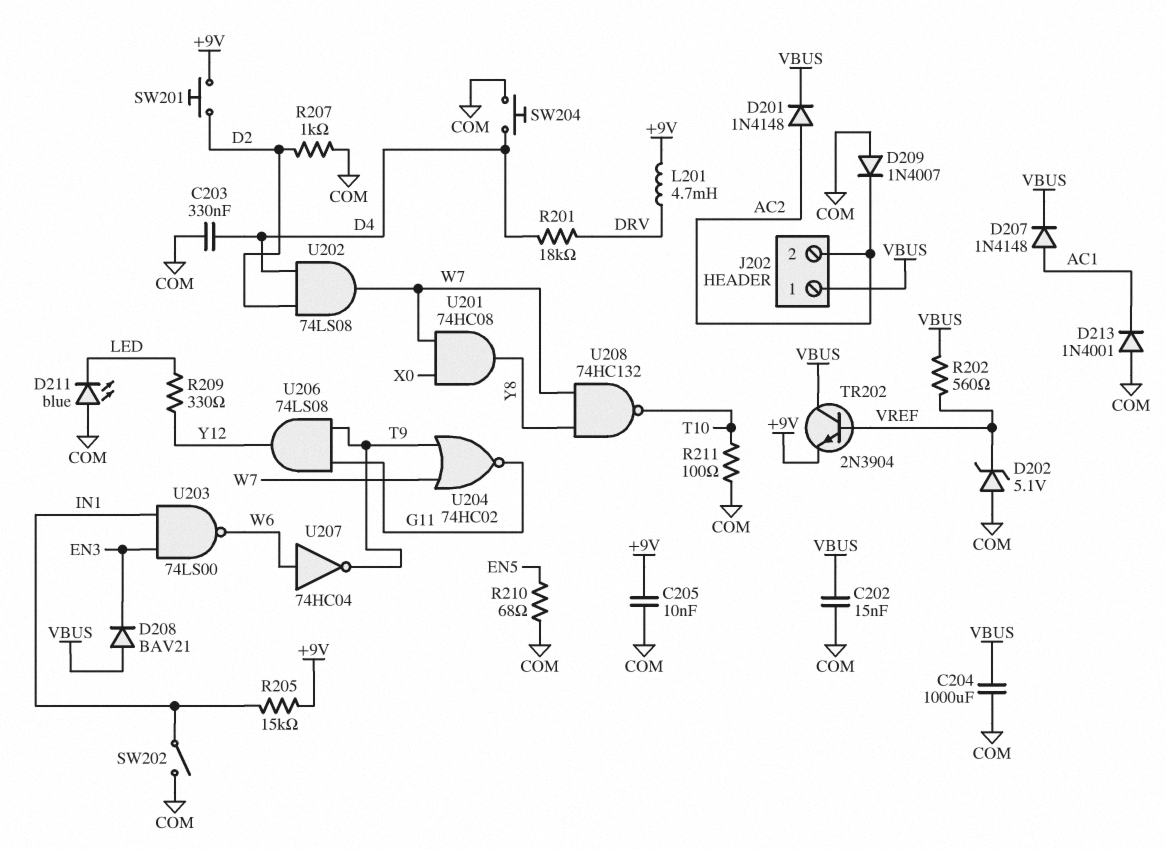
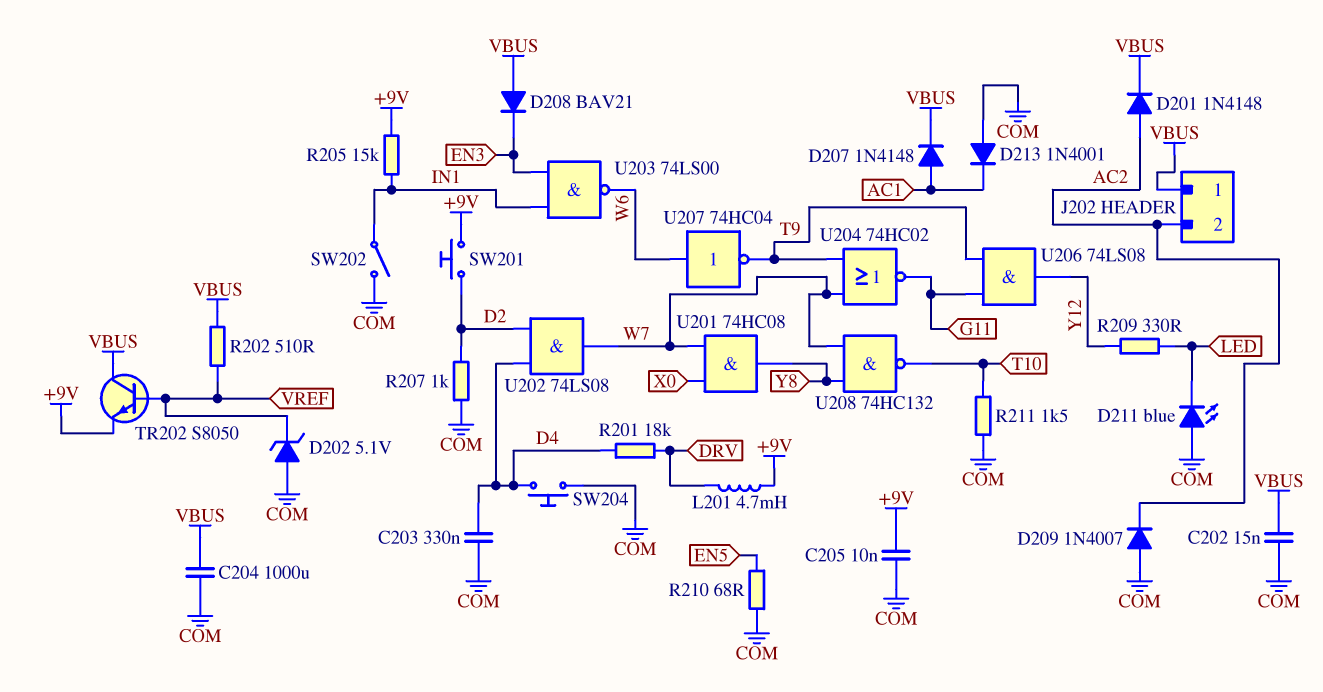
R202: 560 (VBUS, VREF) -> 510 (VBUS, VREF)
R211: 100 (COM, T10) -> 1.5k (COM, T10)
TR202: NPN 2N3904 (B VREF, C VBUS, E +9V) -> NPN S8050 (B VREF, C VBUS, E +9V)

